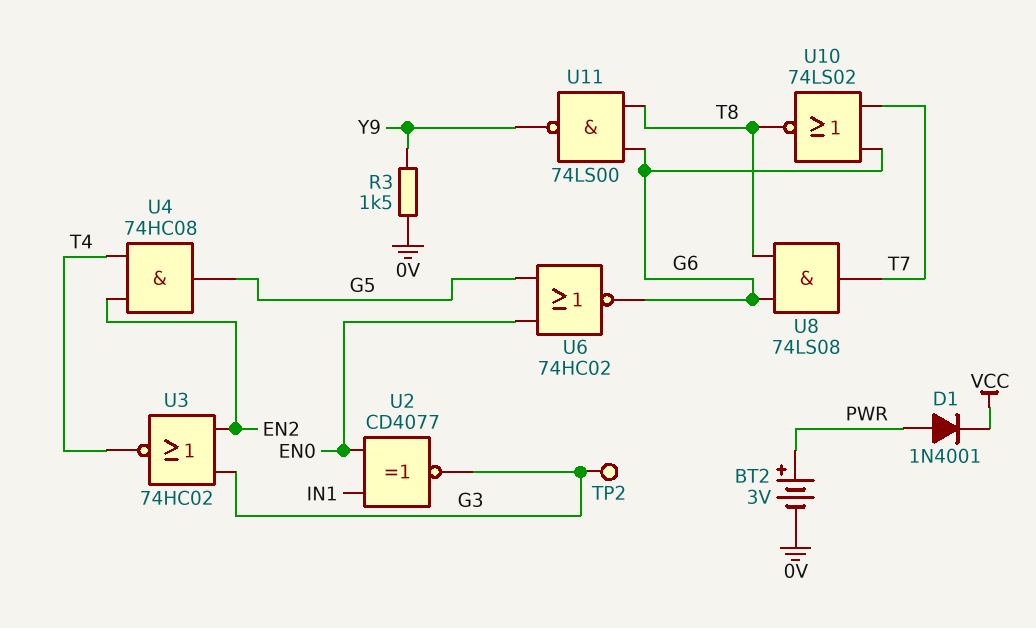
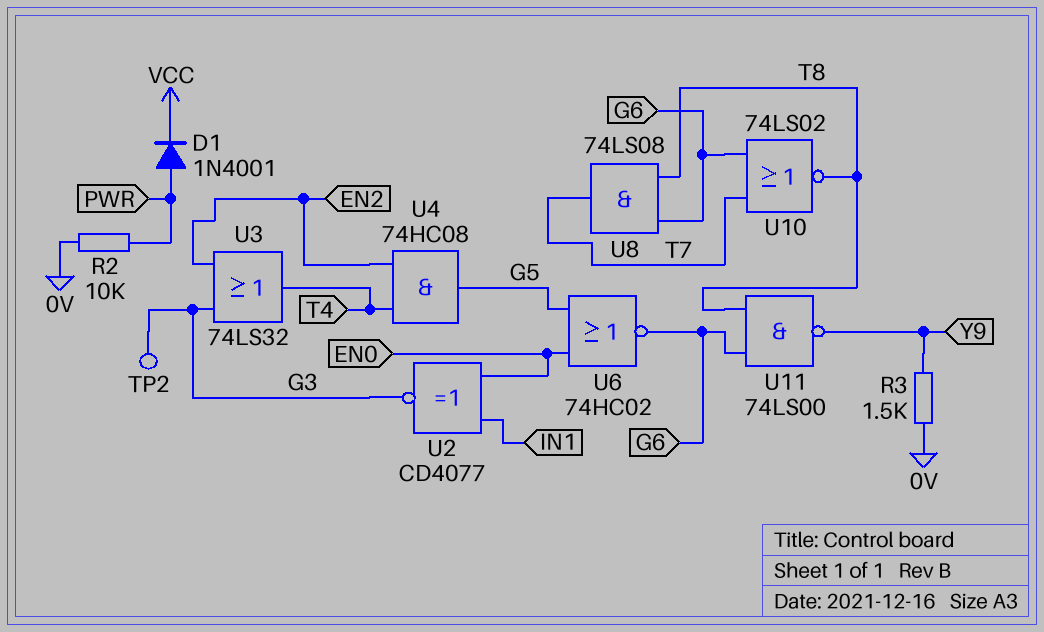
BT2: 3V (plus PWR, minus 0V) -> none
R2: none -> 10k (0V, PWR)
U3: NOR 74HC02 (in EN2, in G3, out T4) -> OR 74LS32 (in EN2, in G3, out T4)

